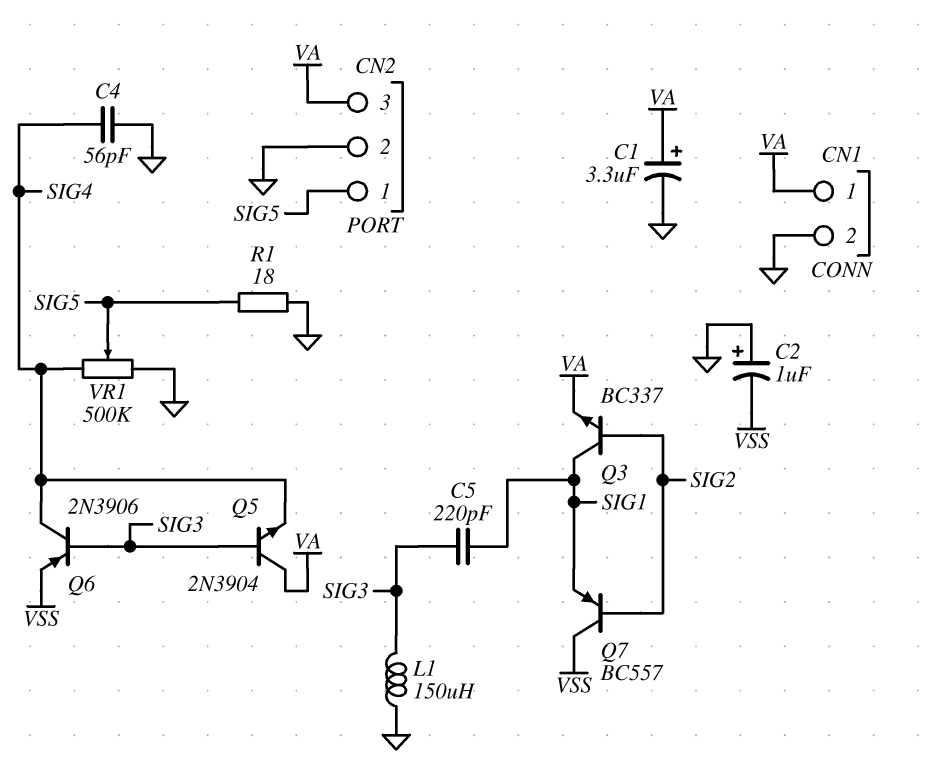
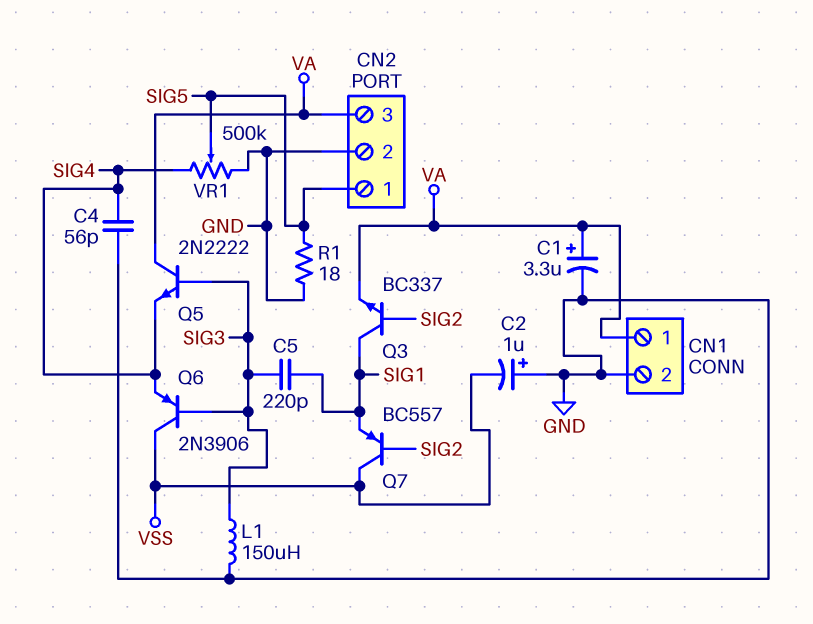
Q5: NPN 2N3904 (B SIG3, C VA, E SIG4) -> NPN 2N2222 (B SIG3, C VA, E SIG4)
Q6: PNP 2N3906 (B SIG3, C SIG4, E VSS) -> PNP 2N3906 (B SIG3, C VSS, E SIG4)

